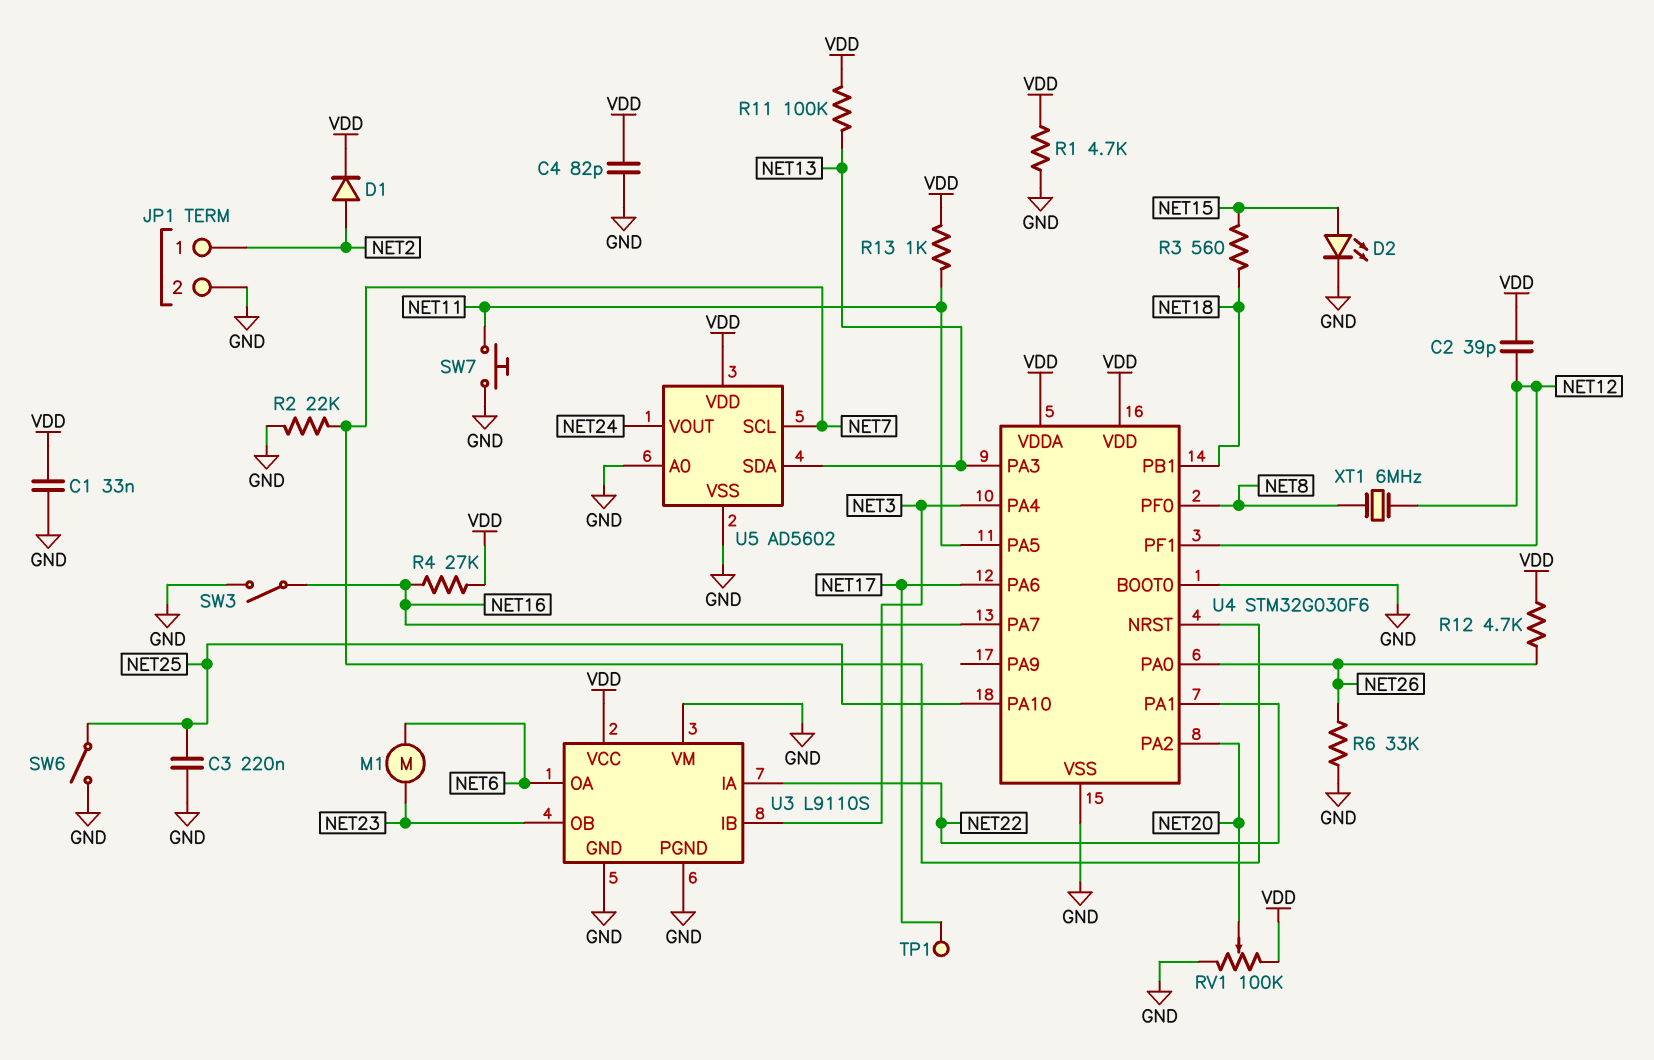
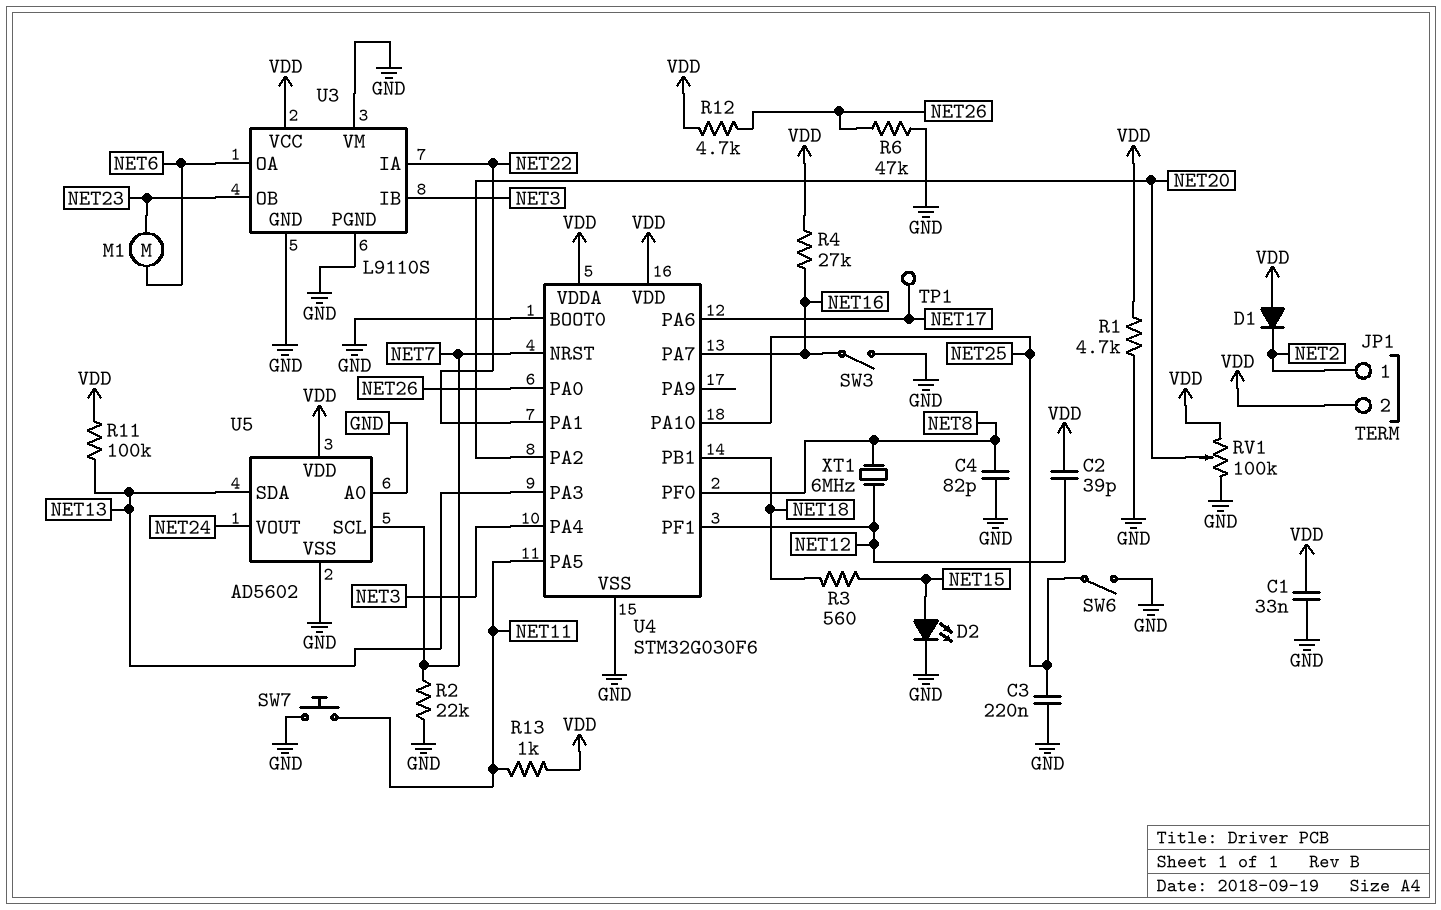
C4: 82pF (GND, VDD) -> 82pF (GND, NET8)
D1: diode (A NET2, K VDD) -> diode (A VDD, K NET2)
JP1 pin 2: GND -> VDD
R6: 33k (GND, NET26) -> 47k (GND, NET26)

